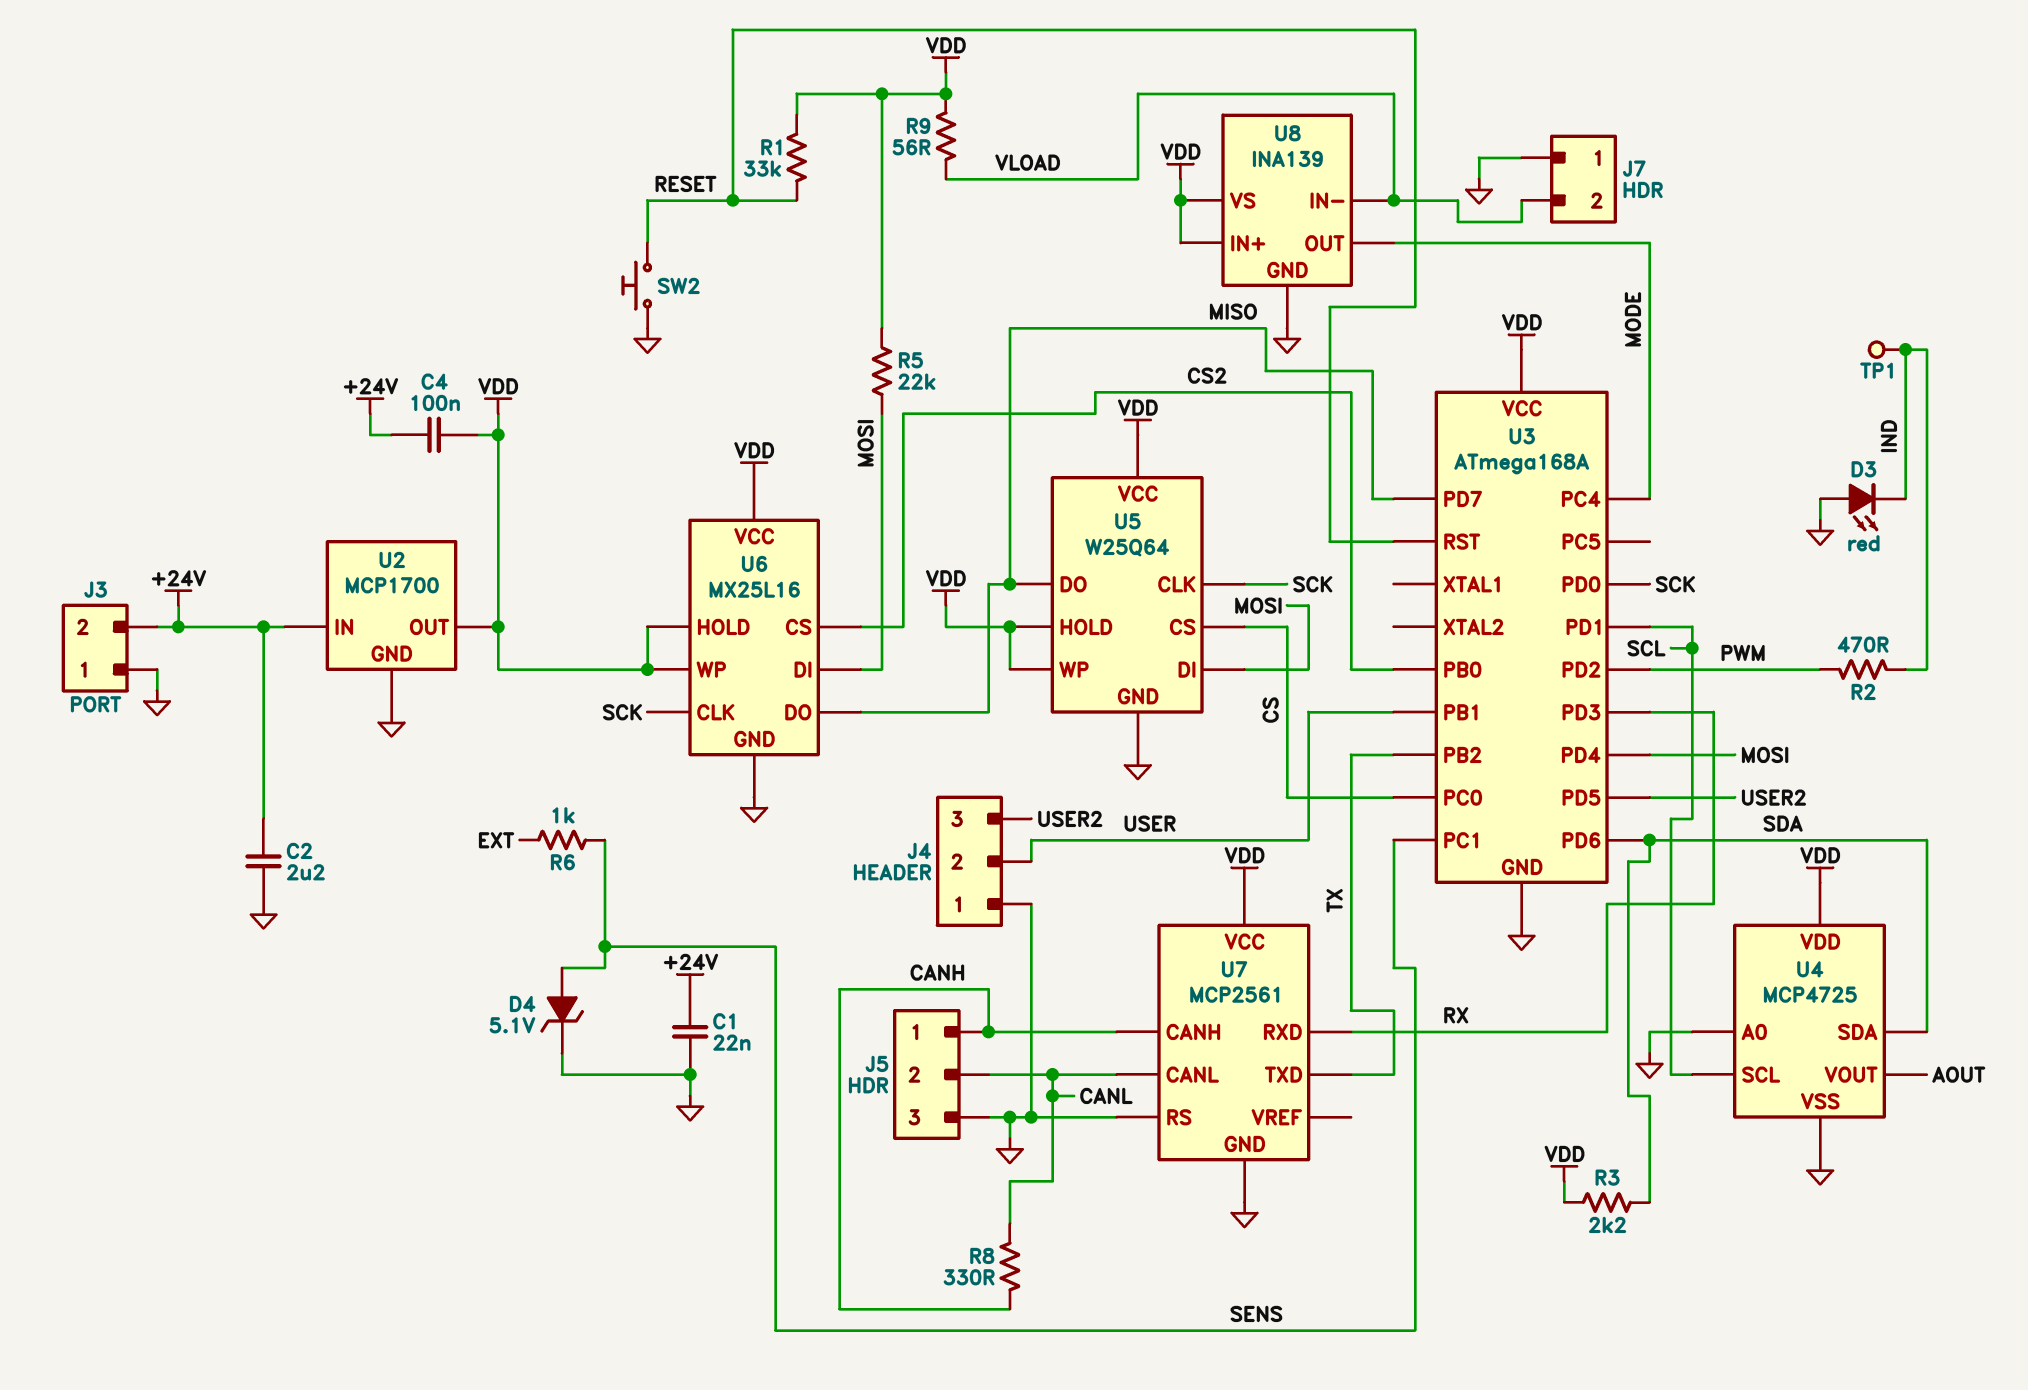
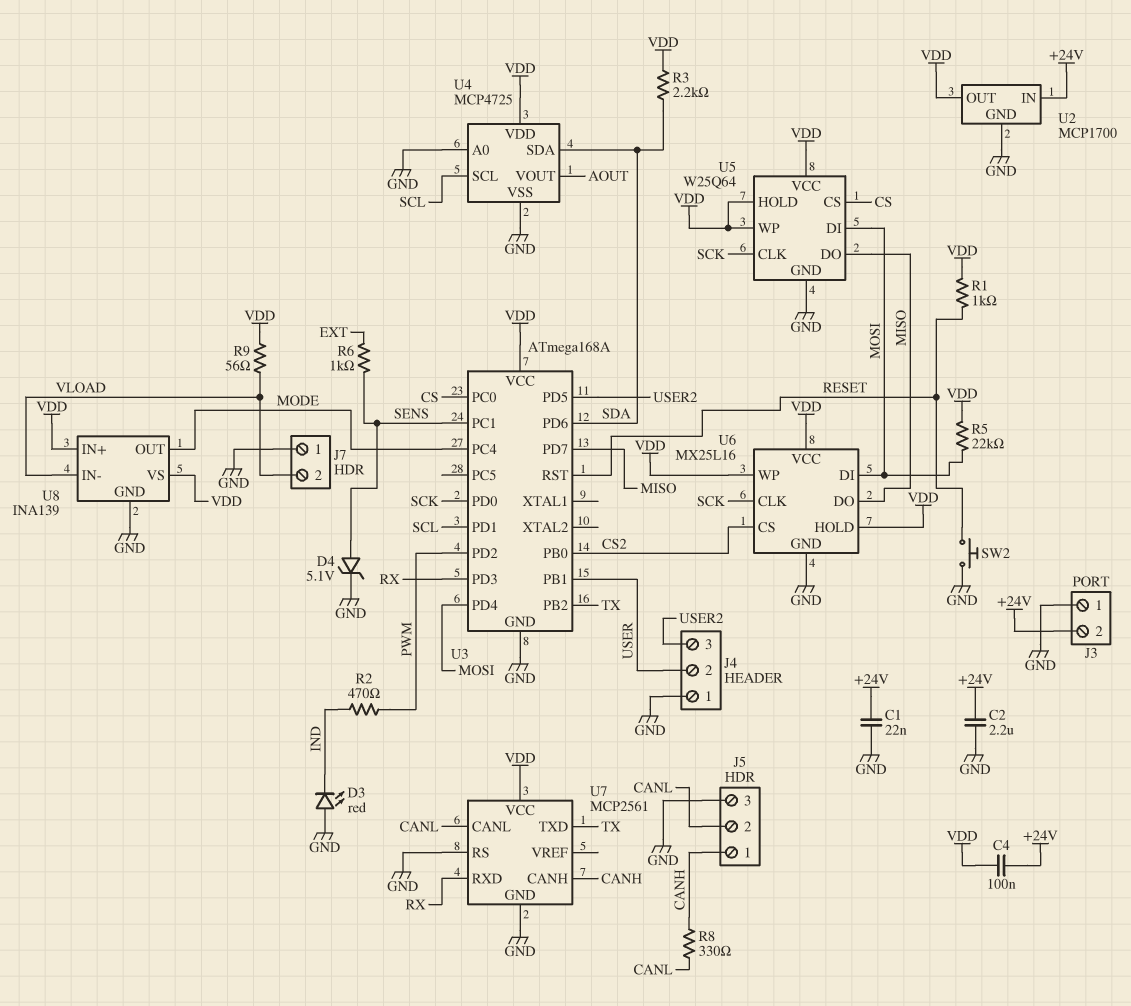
R1: 33k (RESET, VDD) -> 1k (RESET, VDD)
TP1: test point (IND) -> none

